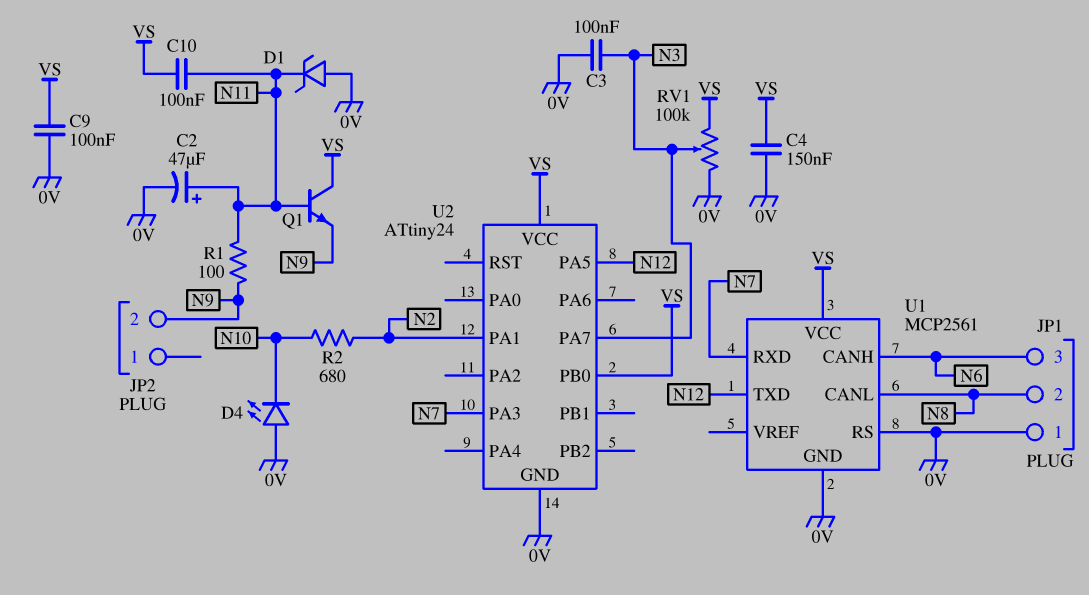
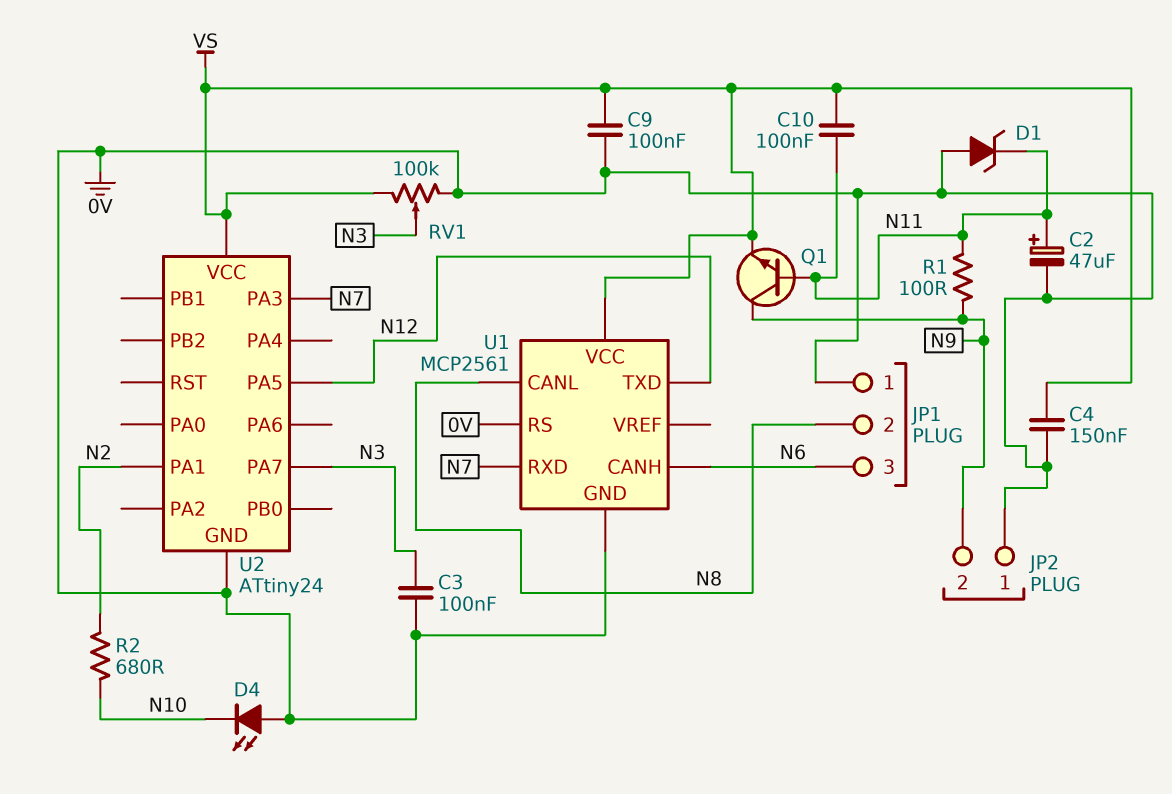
JP2 pin 1: none -> 0V
Q1: NPN (B N11, C VS, E N9) -> NPN (B N11, C N9, E VS)
U2 pin PB0: VS -> none

